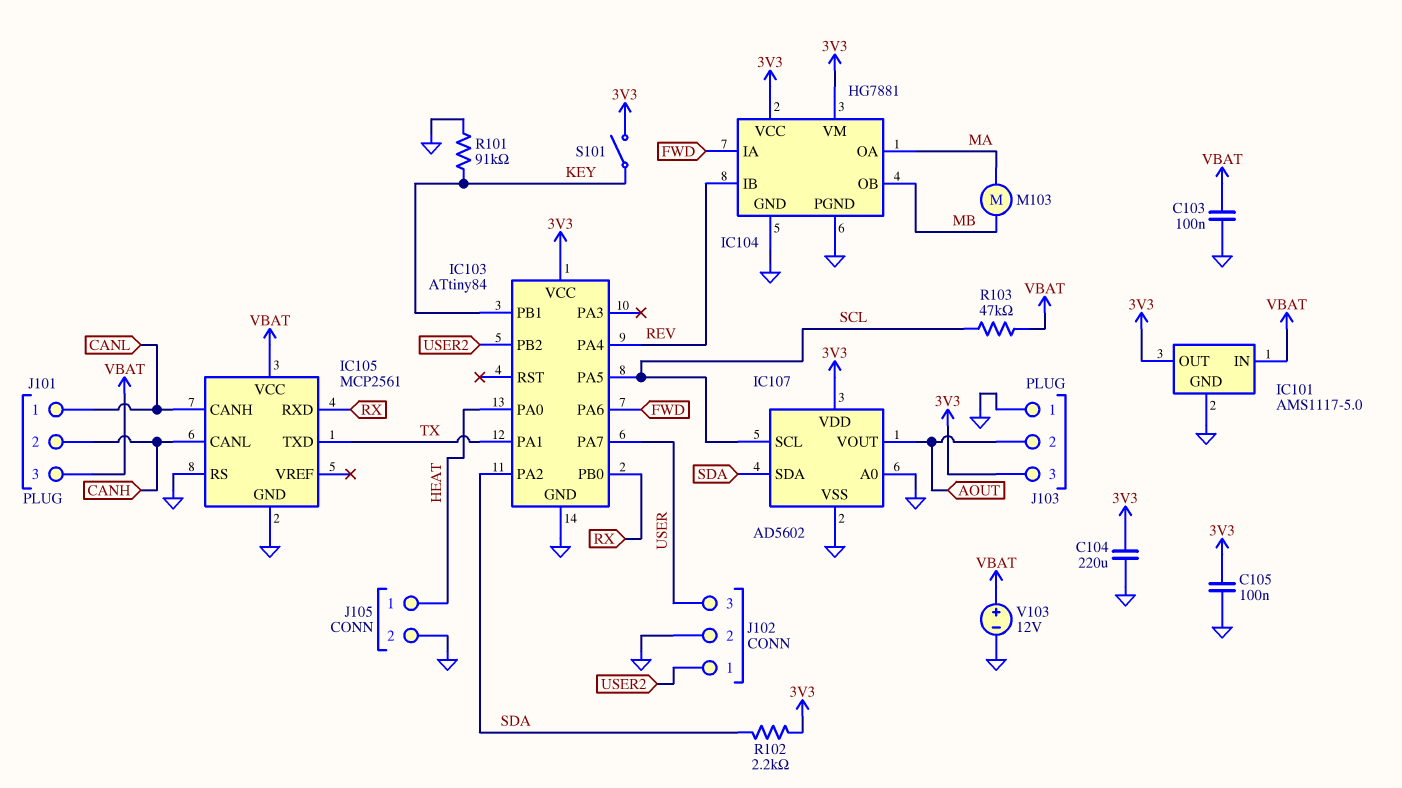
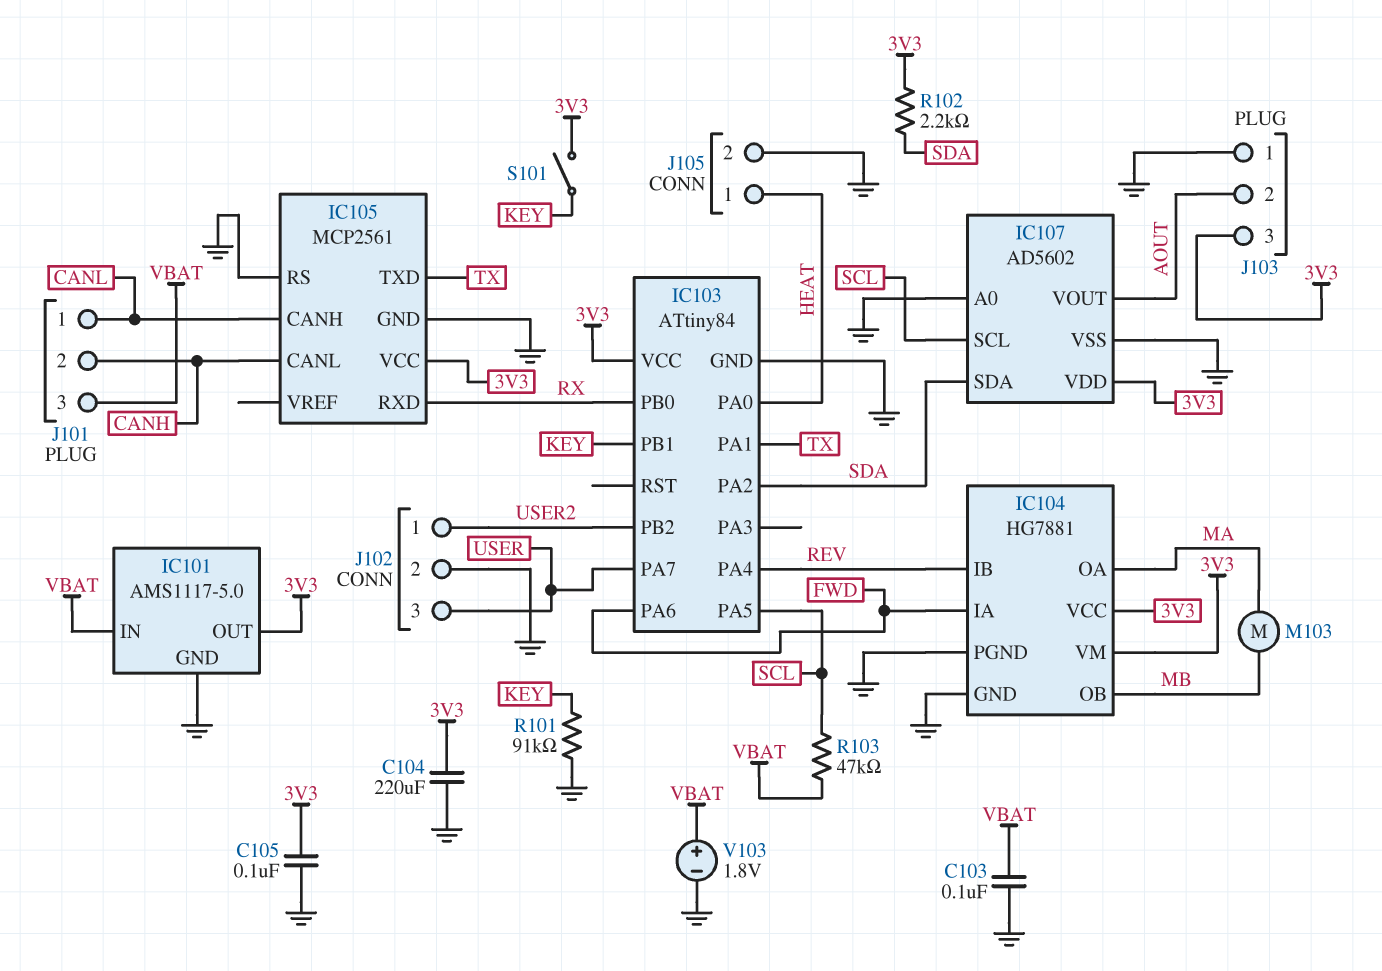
IC105 pin VCC: VBAT -> 3V3
V103: 12V (plus VBAT, minus GND) -> 1.8V (plus VBAT, minus GND)

